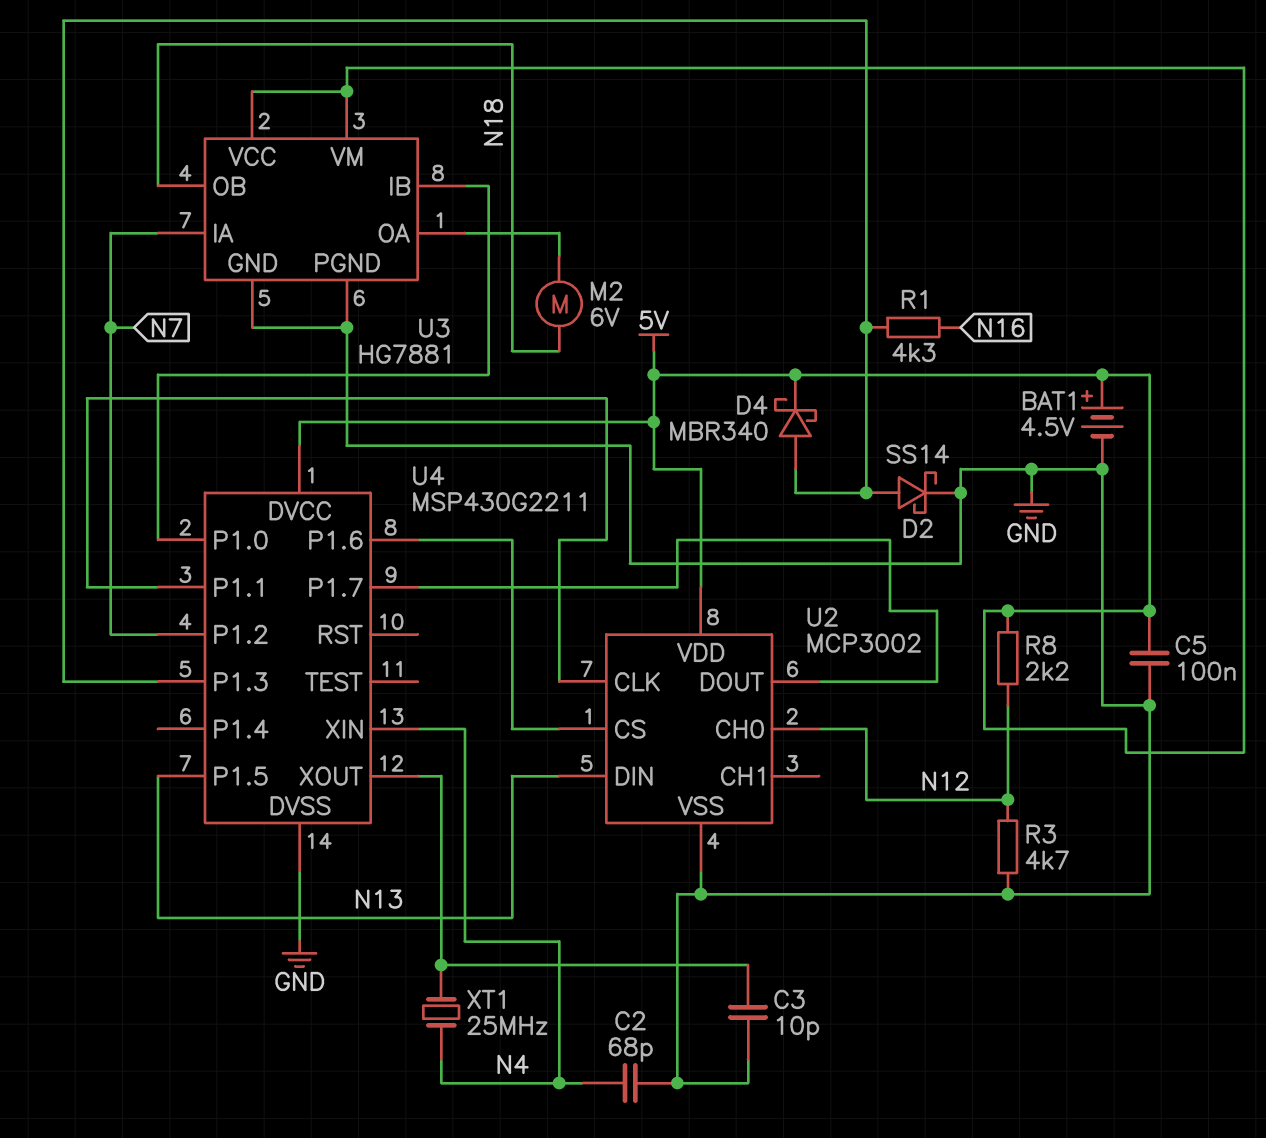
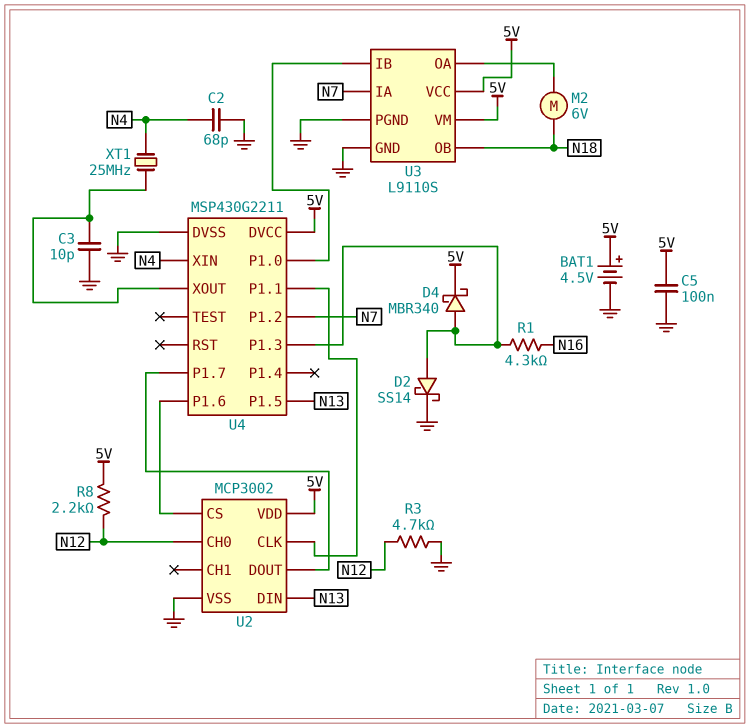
U3: HG7881 -> L9110S

